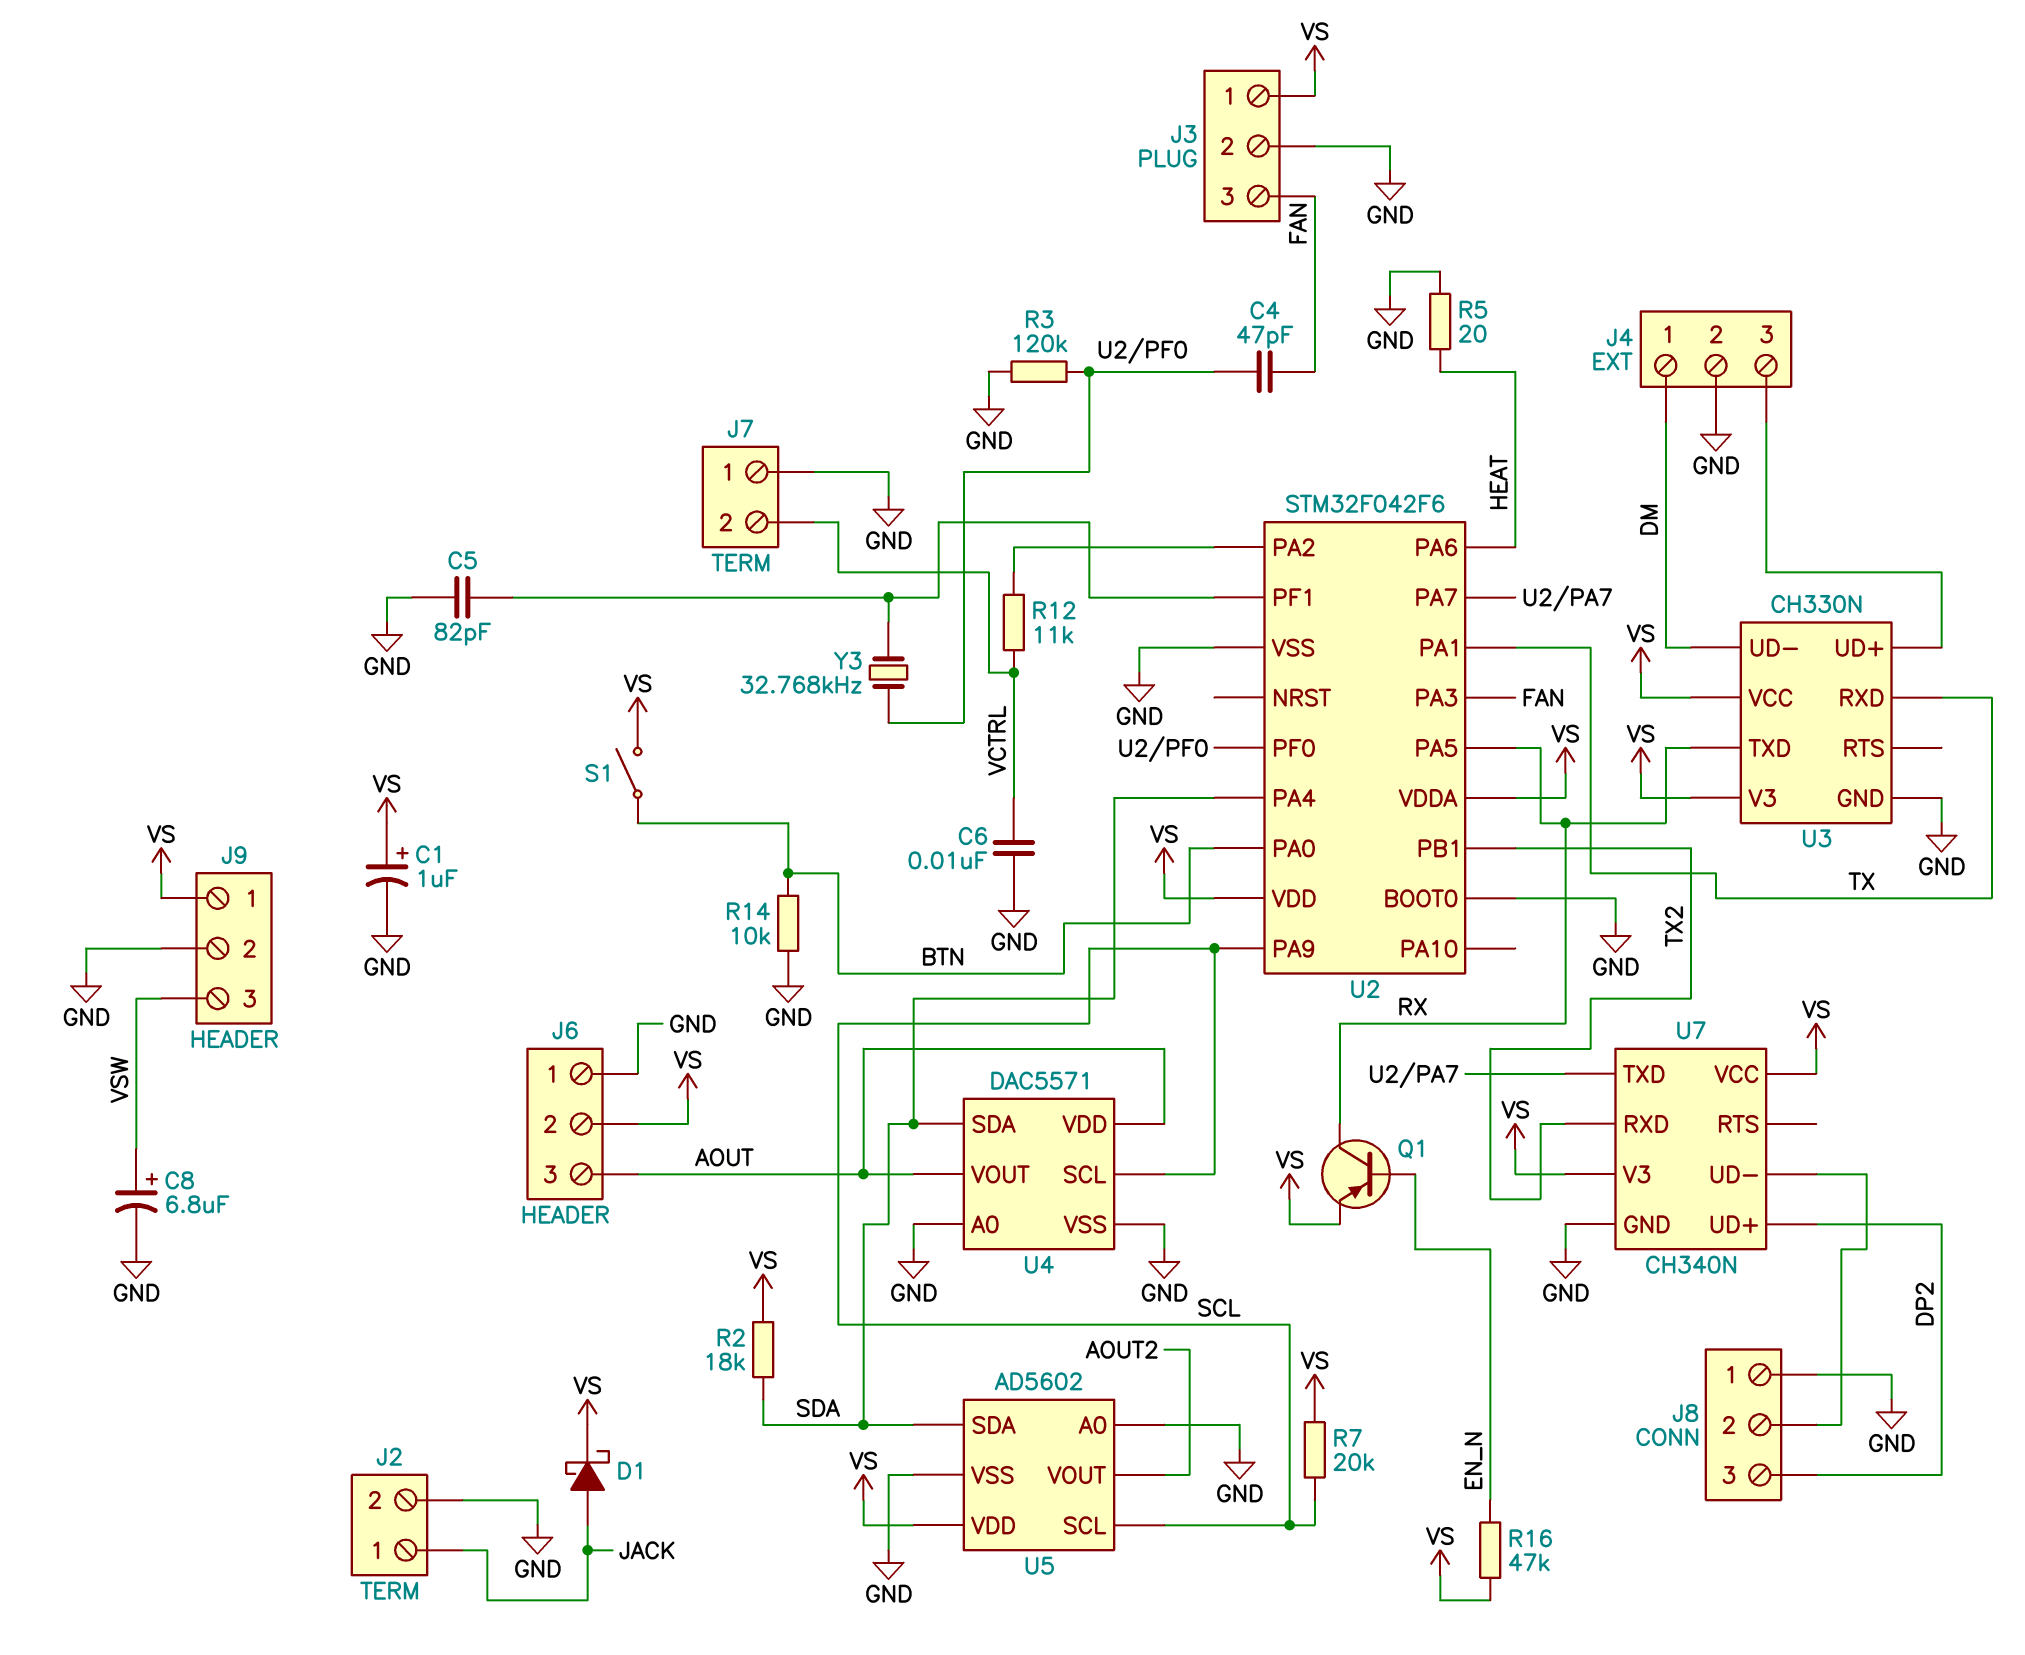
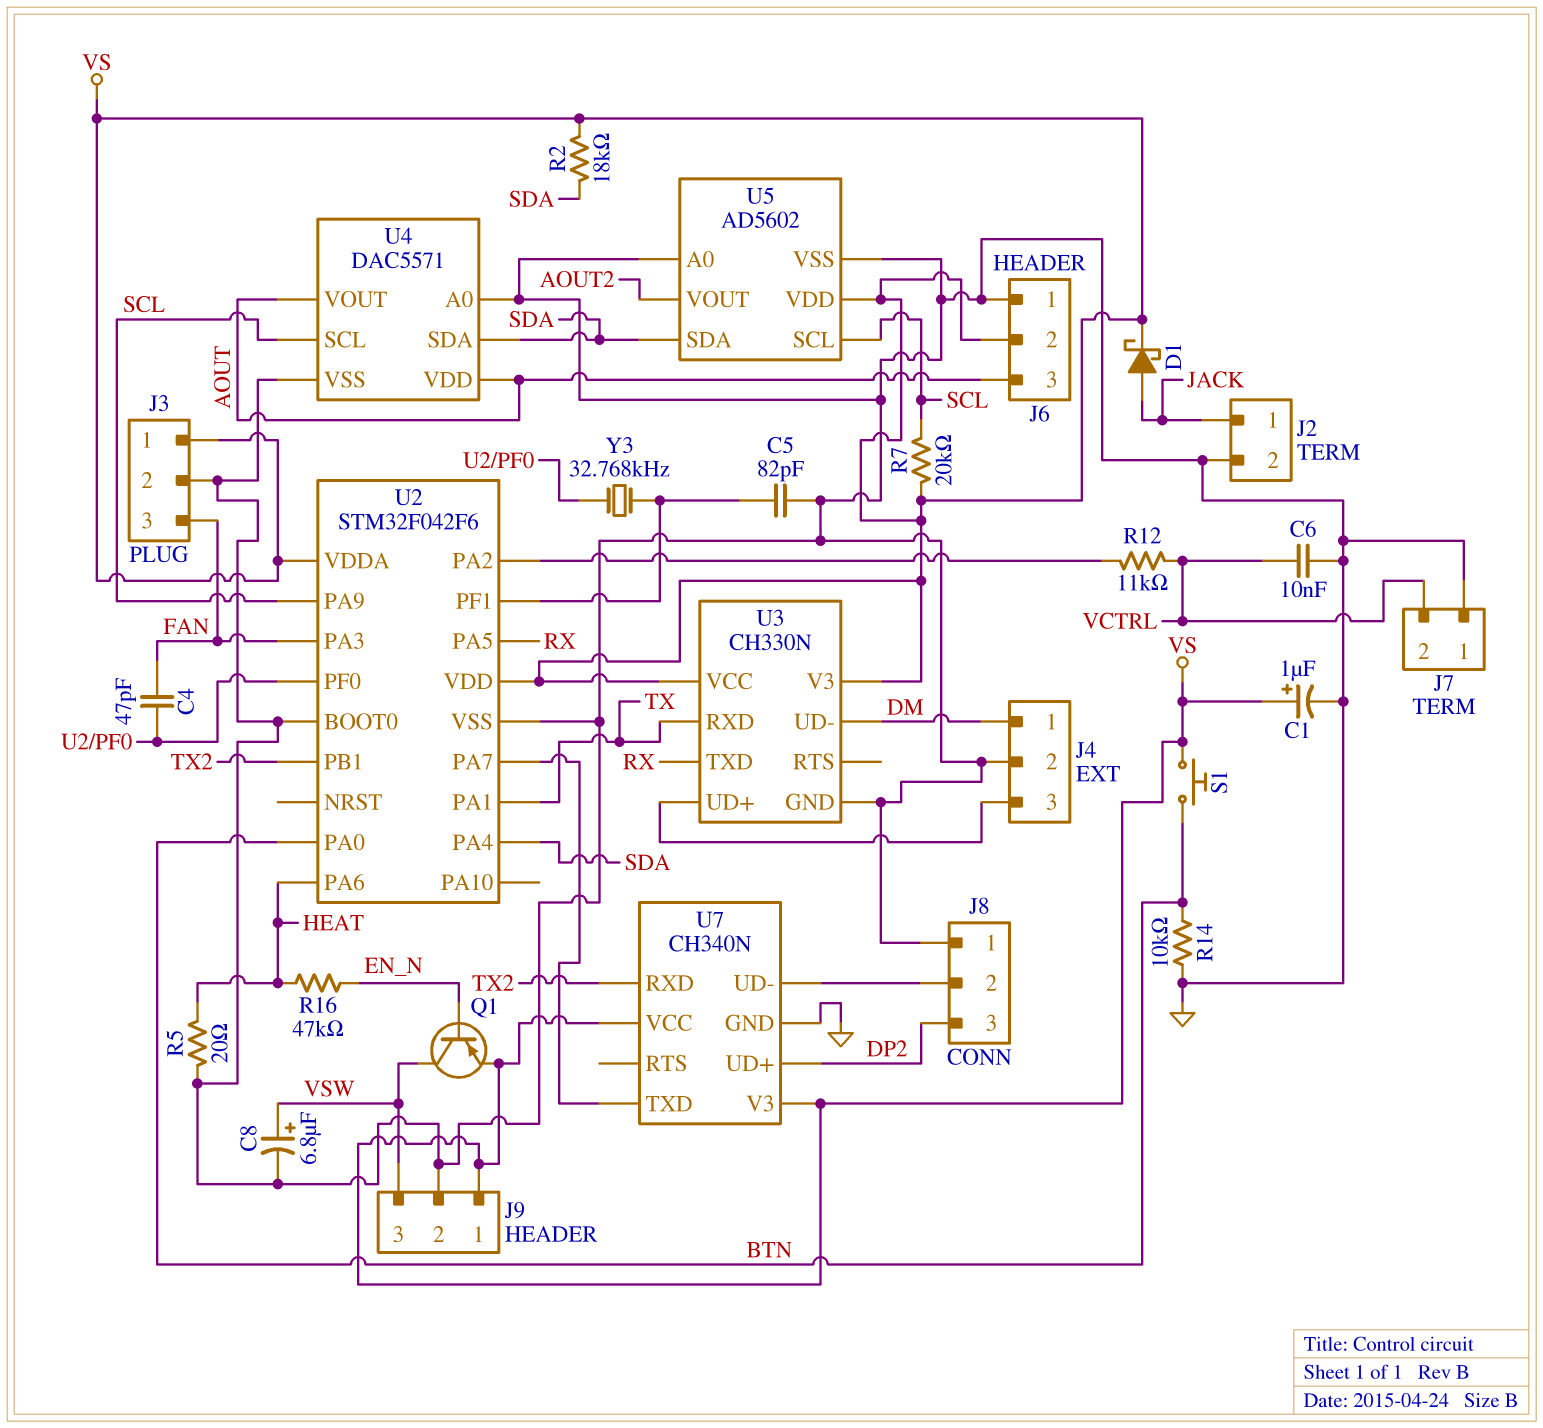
Q1: PNP (B EN_N, C RX, E VS) -> PNP (B EN_N, C VSW, E VS)
R3: 120k (GND, U2/PF0) -> none
R16: 47k (EN_N, VS) -> 47k (EN_N, HEAT)
S1: switch (BTN, VS) -> button (BTN, VS)

